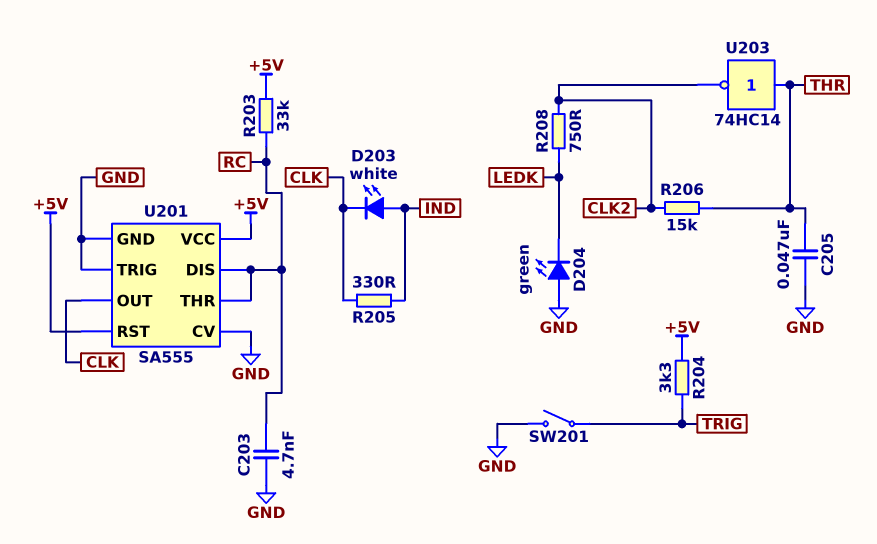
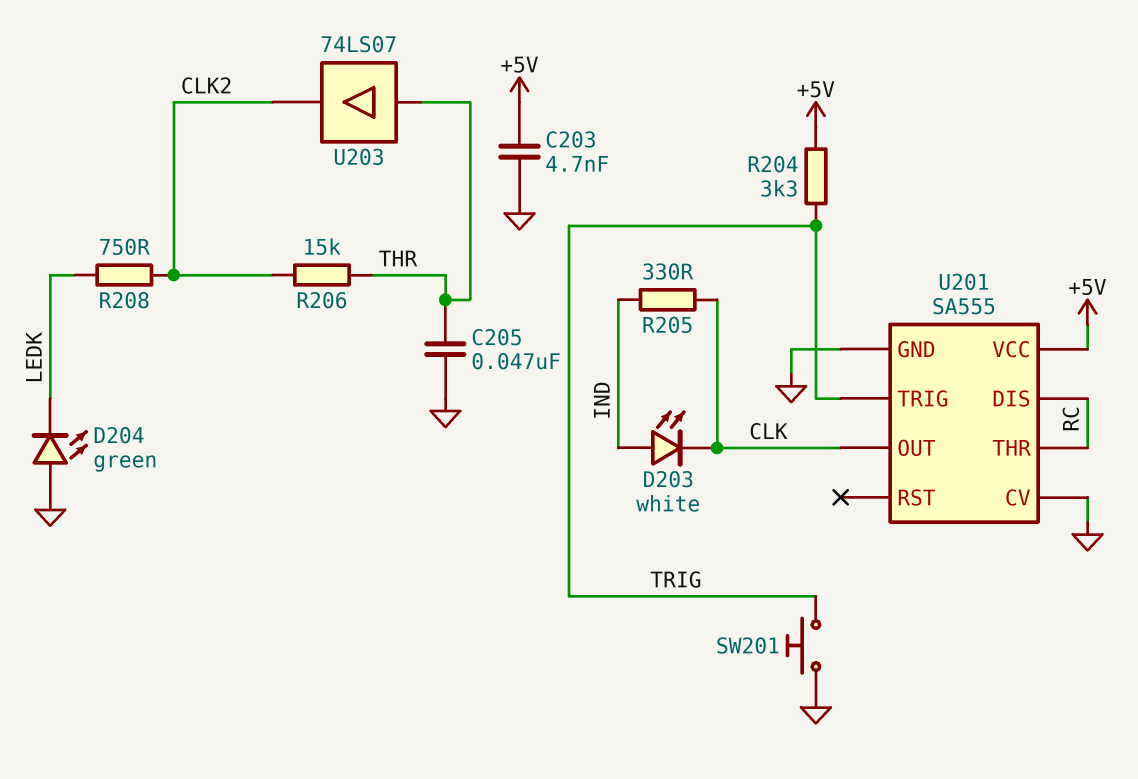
C203: 4.7nF (GND, RC) -> 4.7nF (+5V, GND)
R203: 33k (+5V, RC) -> none
SW201: switch (GND, TRIG) -> button (GND, TRIG)
U201 pin RST: +5V -> none
U201 pin TRIG: GND -> TRIG
U203: NOT 74HC14 (in THR, out CLK2) -> buffer 74LS07 (in THR, out CLK2)

